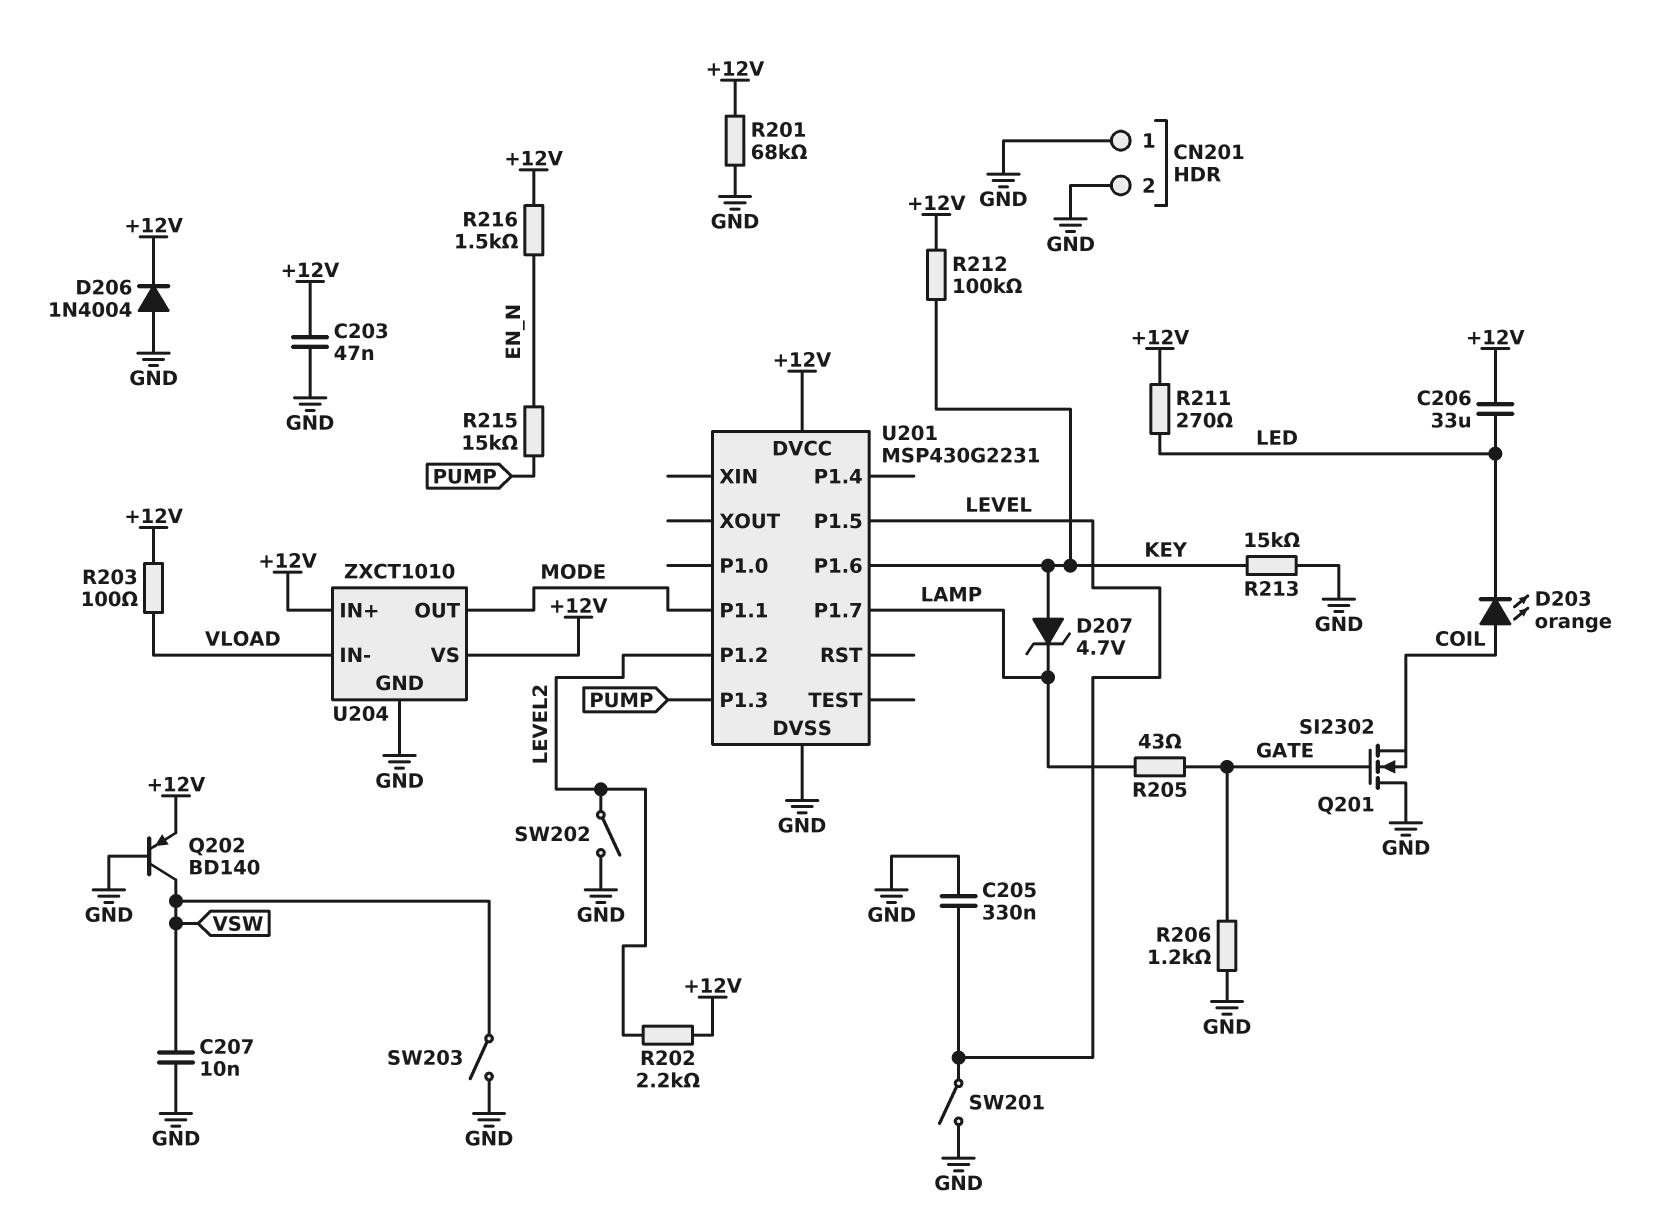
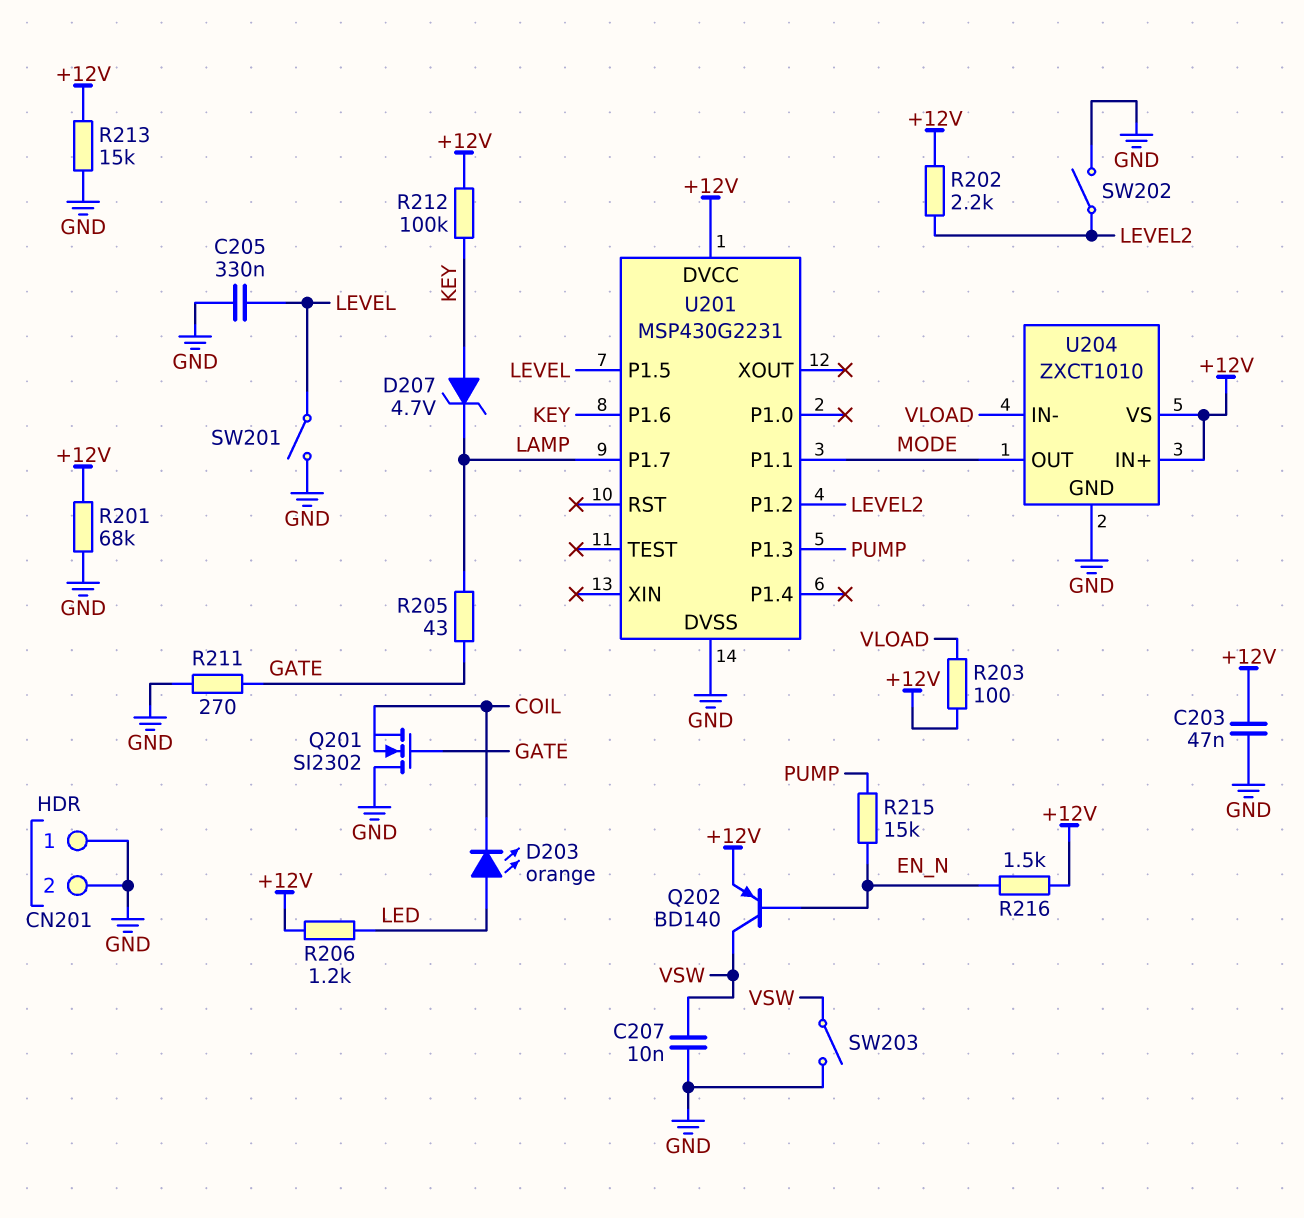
C206: 33uF (+12V, LED) -> none
D203: LED orange (A COIL, K LED) -> LED orange (A LED, K COIL)
D206: diode 1N4004 (A GND, K +12V) -> none
Q202: PNP BD140 (B GND, C VSW, E +12V) -> PNP BD140 (B EN_N, C VSW, E +12V)
R206: 1.2k (GATE, GND) -> 1.2k (+12V, LED)
R211: 270 (+12V, LED) -> 270 (GATE, GND)
R213: 15k (GND, KEY) -> 15k (+12V, GND)

